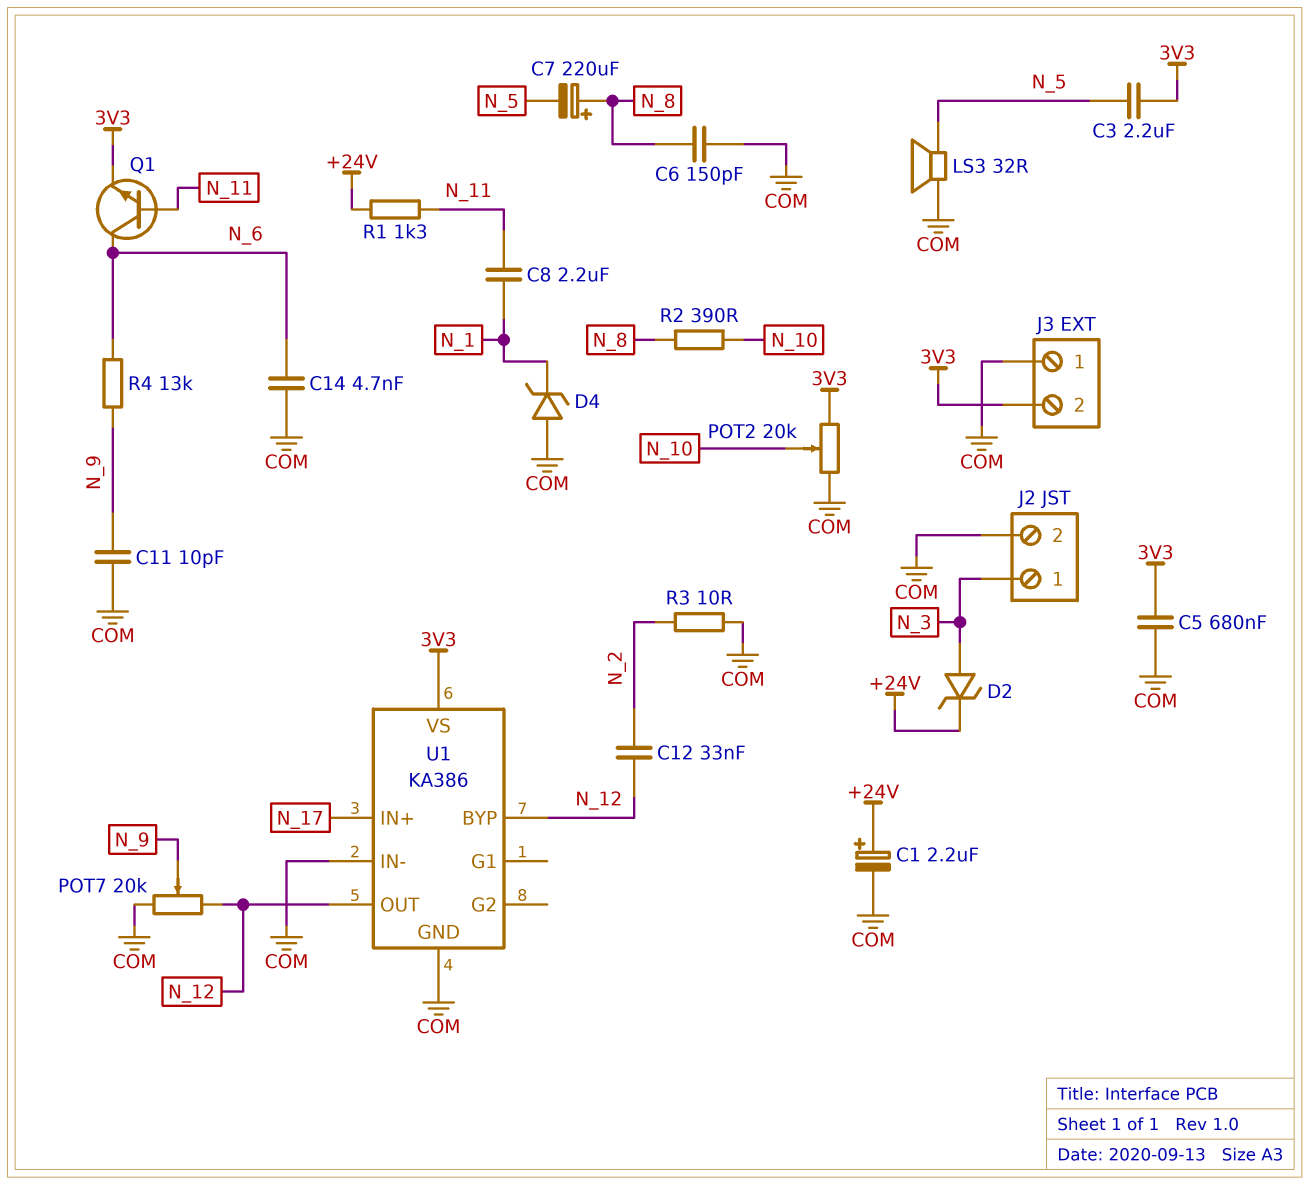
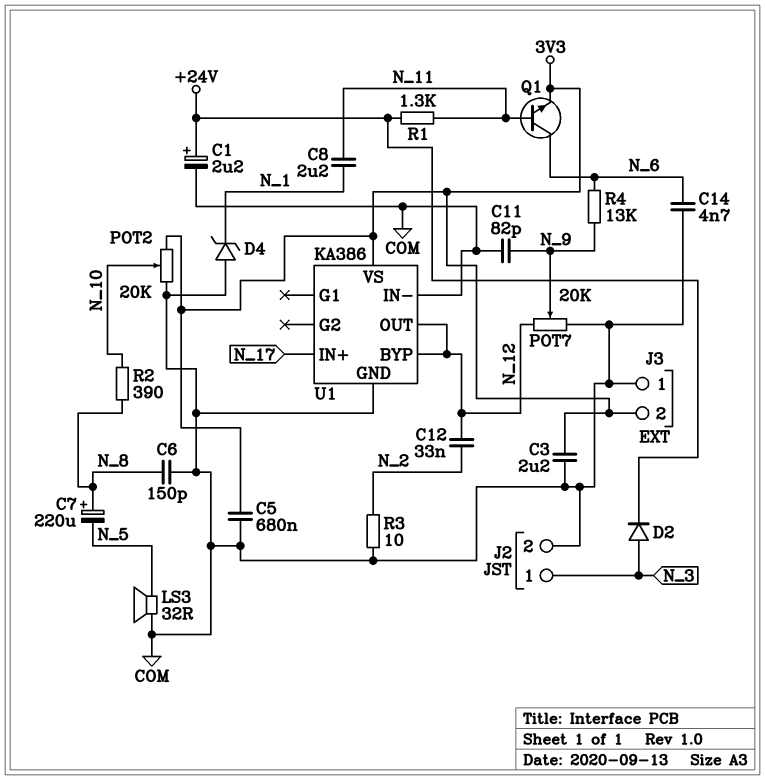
C3: 2.2uF (3V3, N_5) -> 2.2uF (3V3, COM)
C11: 10pF (COM, N_9) -> 82pF (COM, N_9)
D2: zener (A N_3, K +24V) -> diode (A N_3, K +24V)

